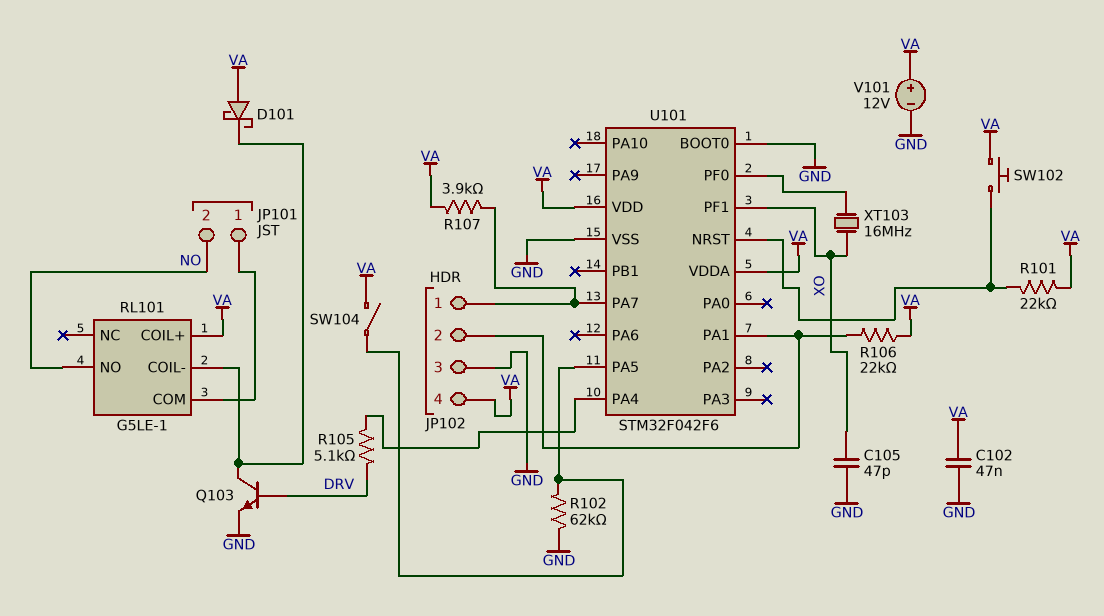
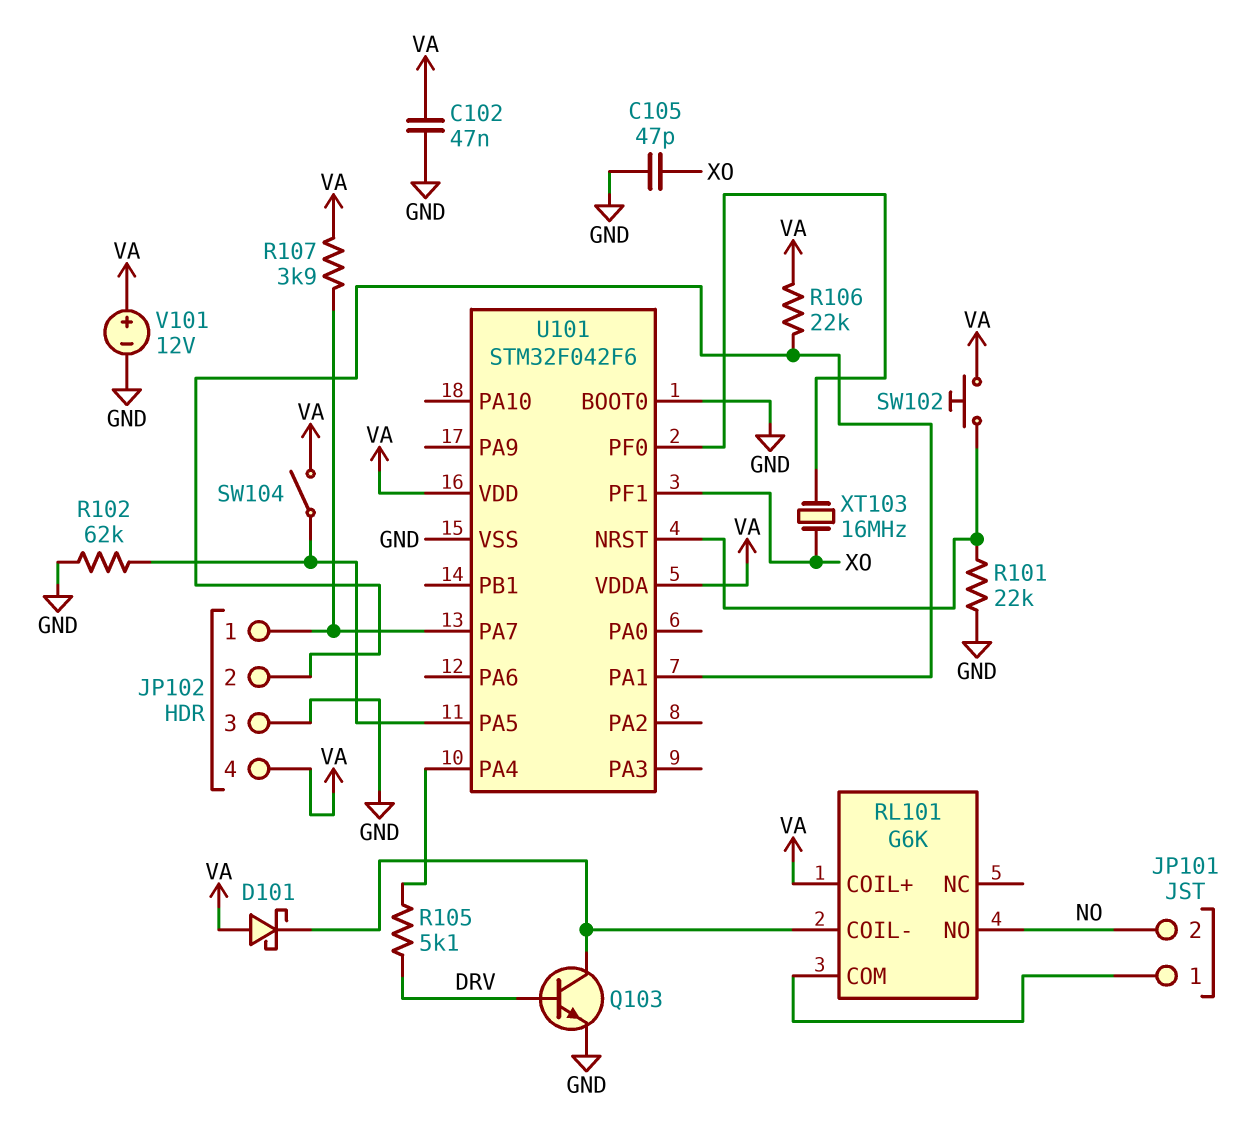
R101: 22k (U101/NRST, VA) -> 22k (GND, U101/NRST)
RL101: G5LE-1 -> G6K

